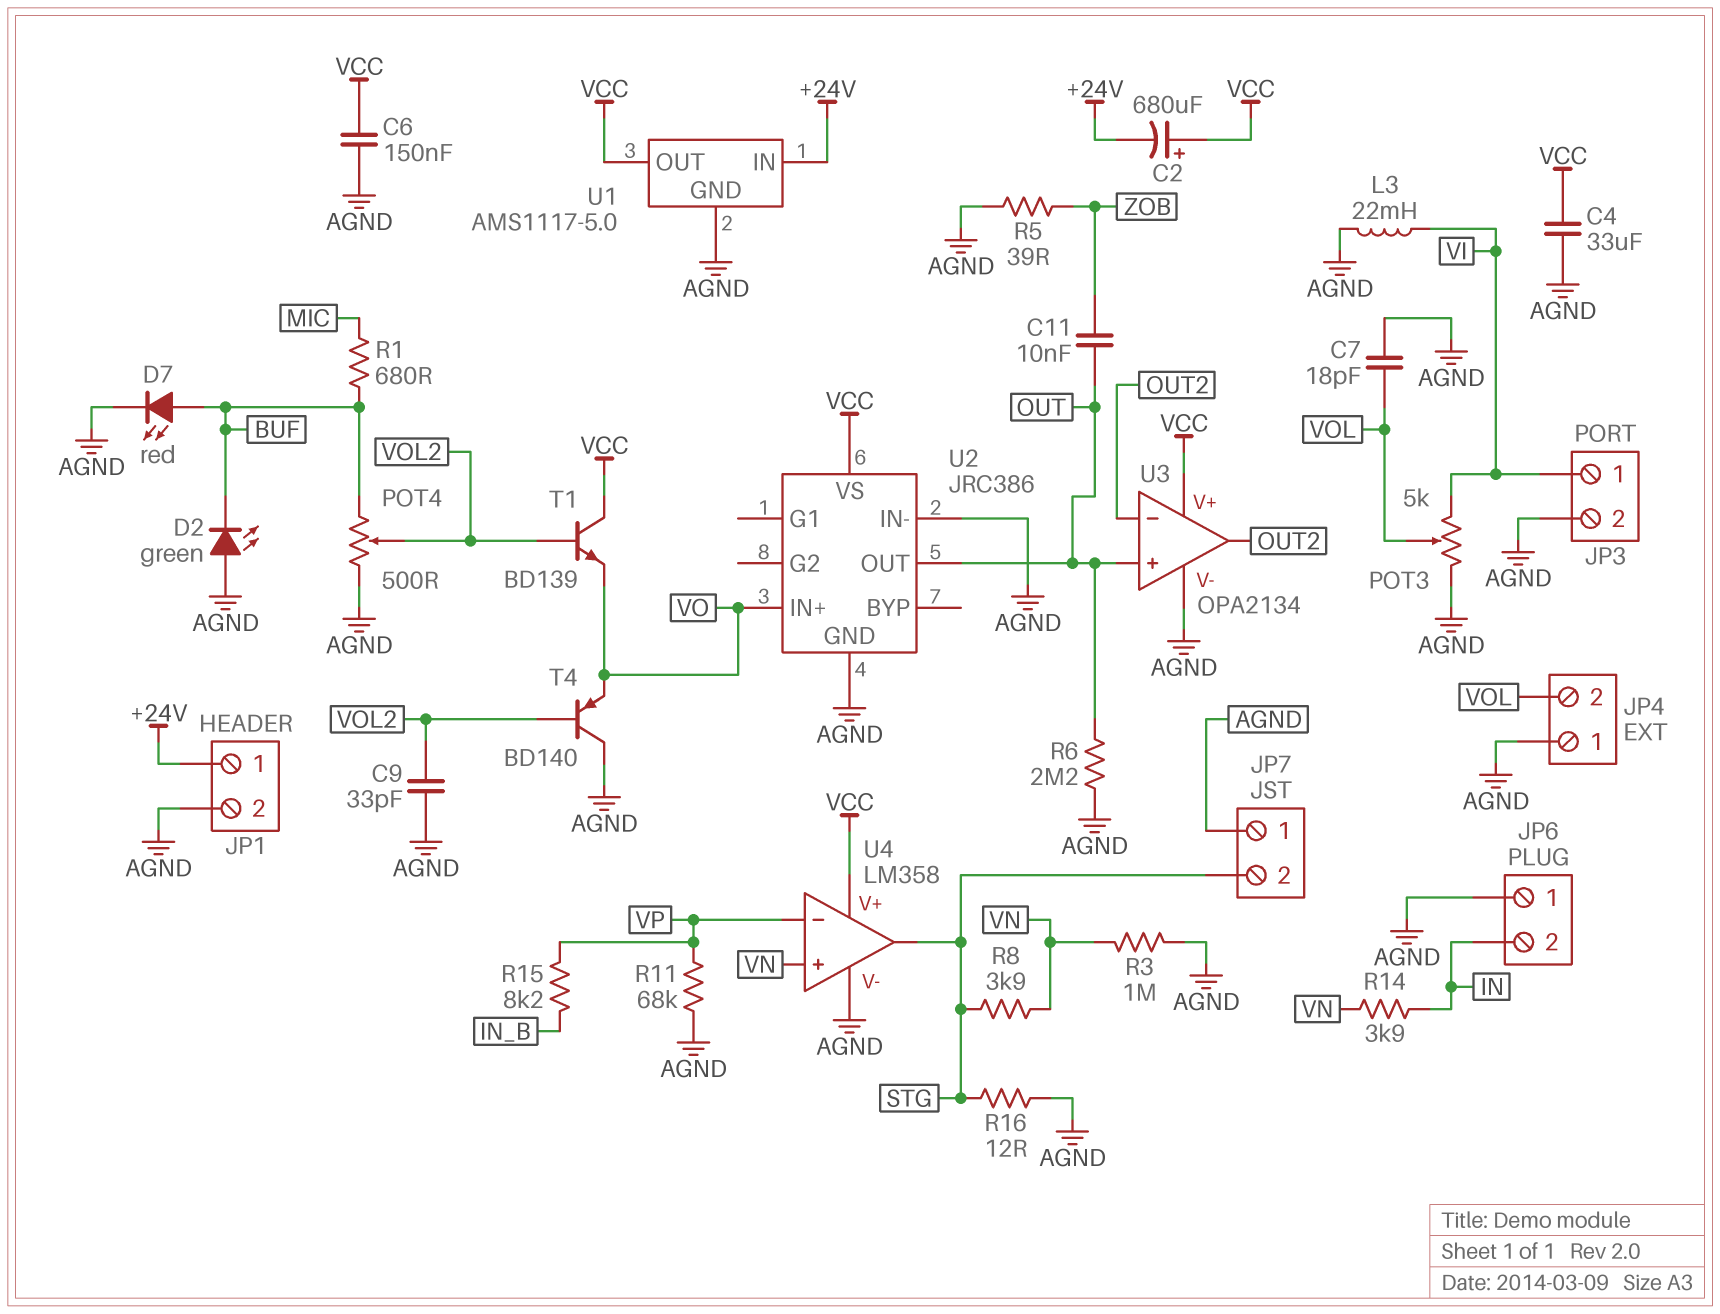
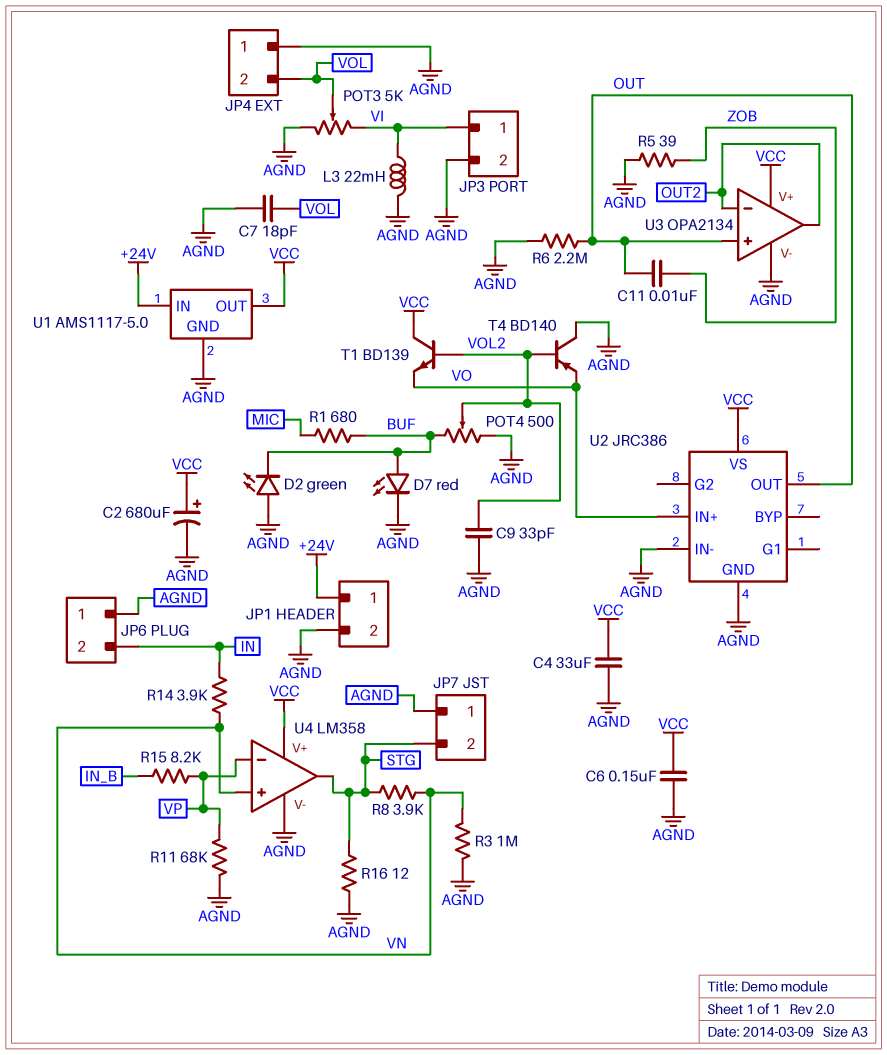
C2: 680uF (plus VCC, minus +24V) -> 680uF (plus VCC, minus AGND)

